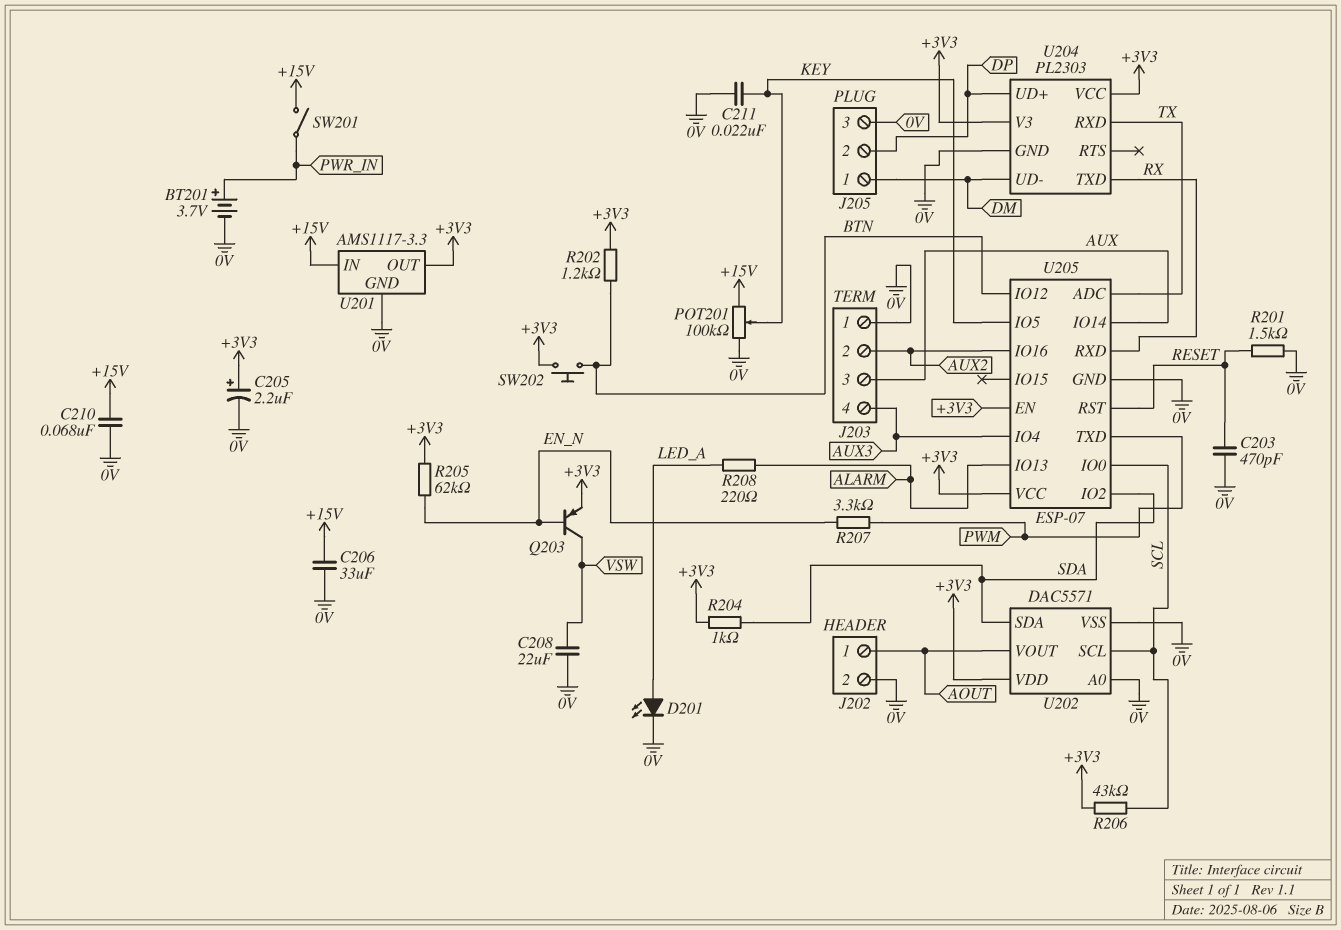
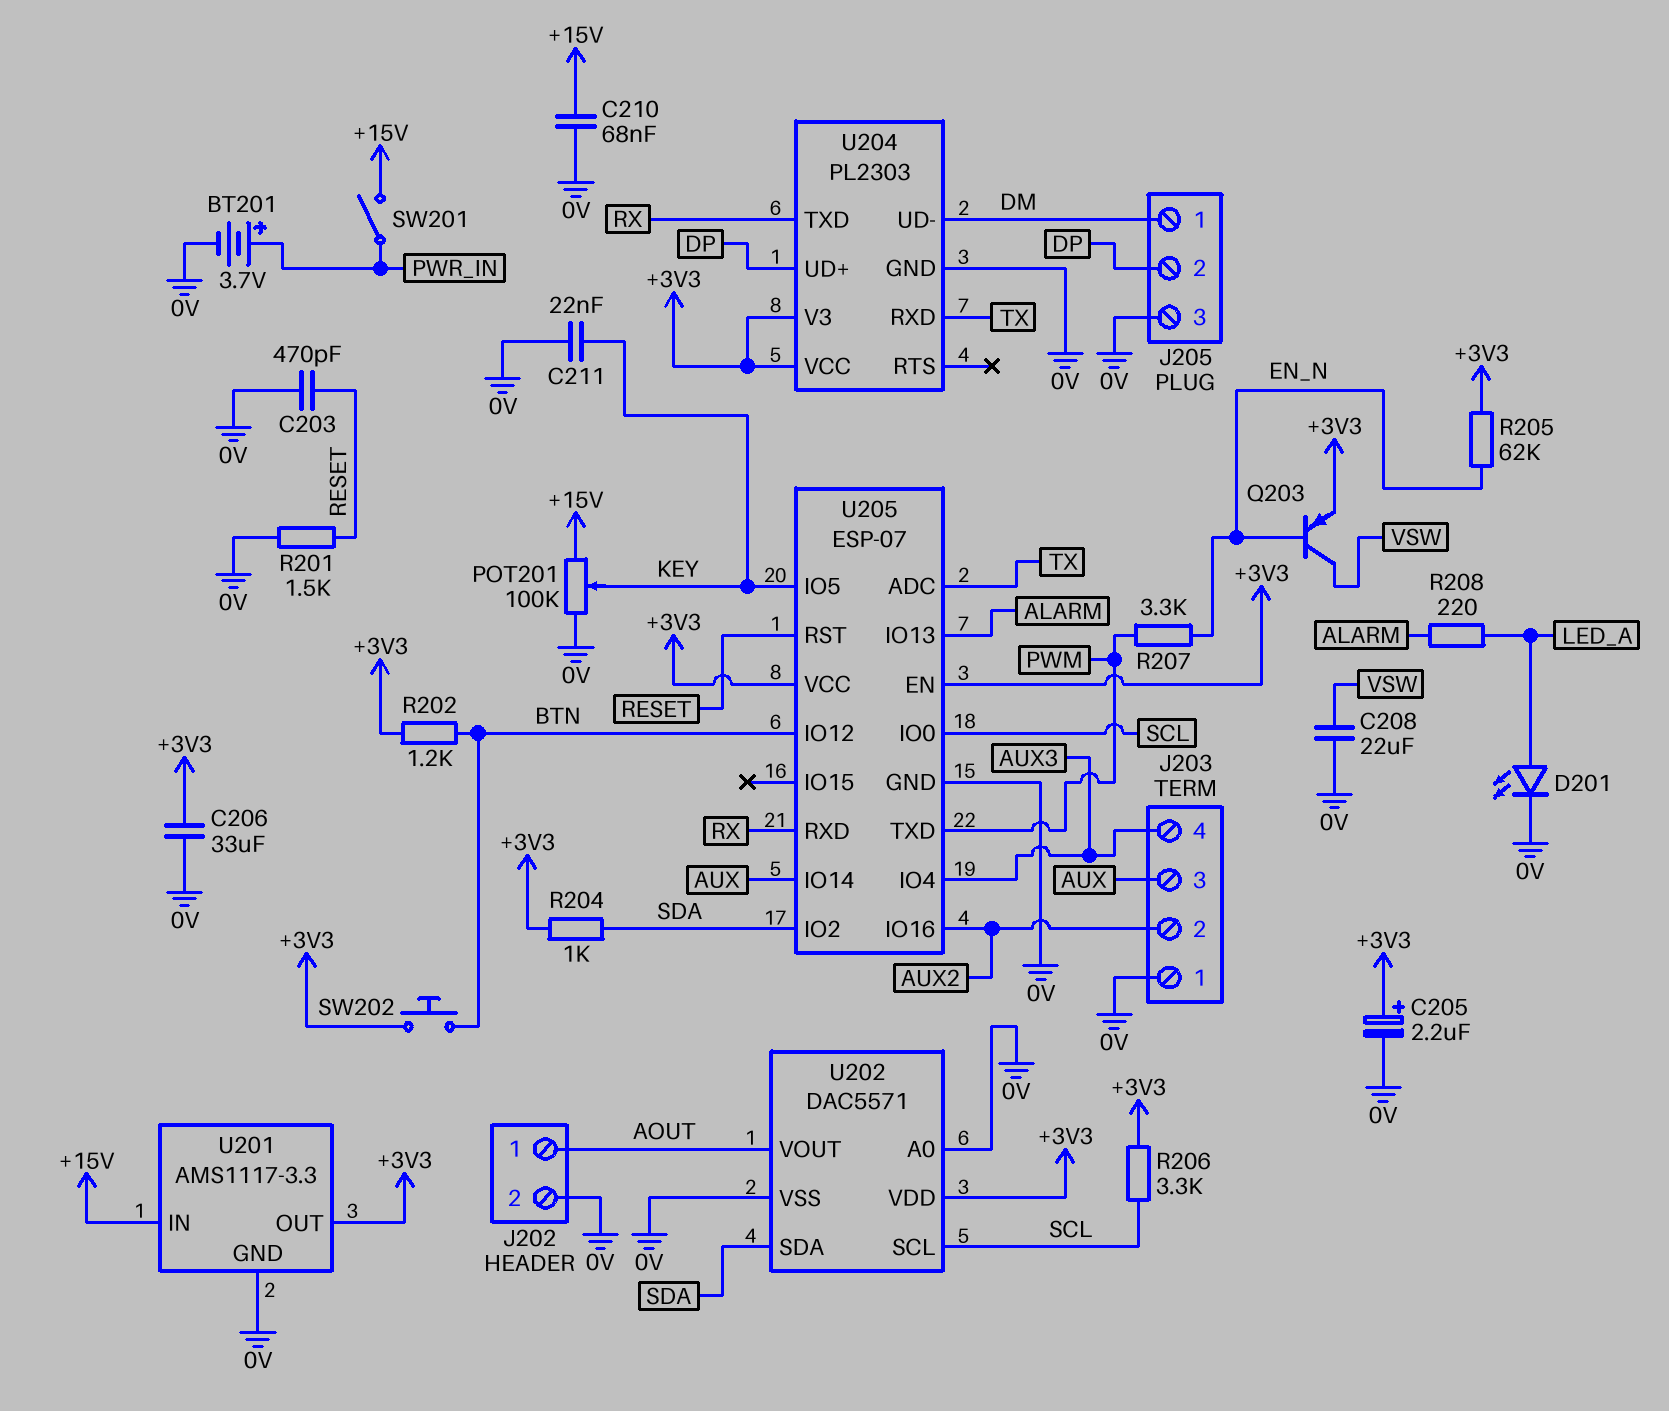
C206: 33uF (+15V, 0V) -> 33uF (+3V3, 0V)
R206: 43k (+3V3, SCL) -> 3.3k (+3V3, SCL)

